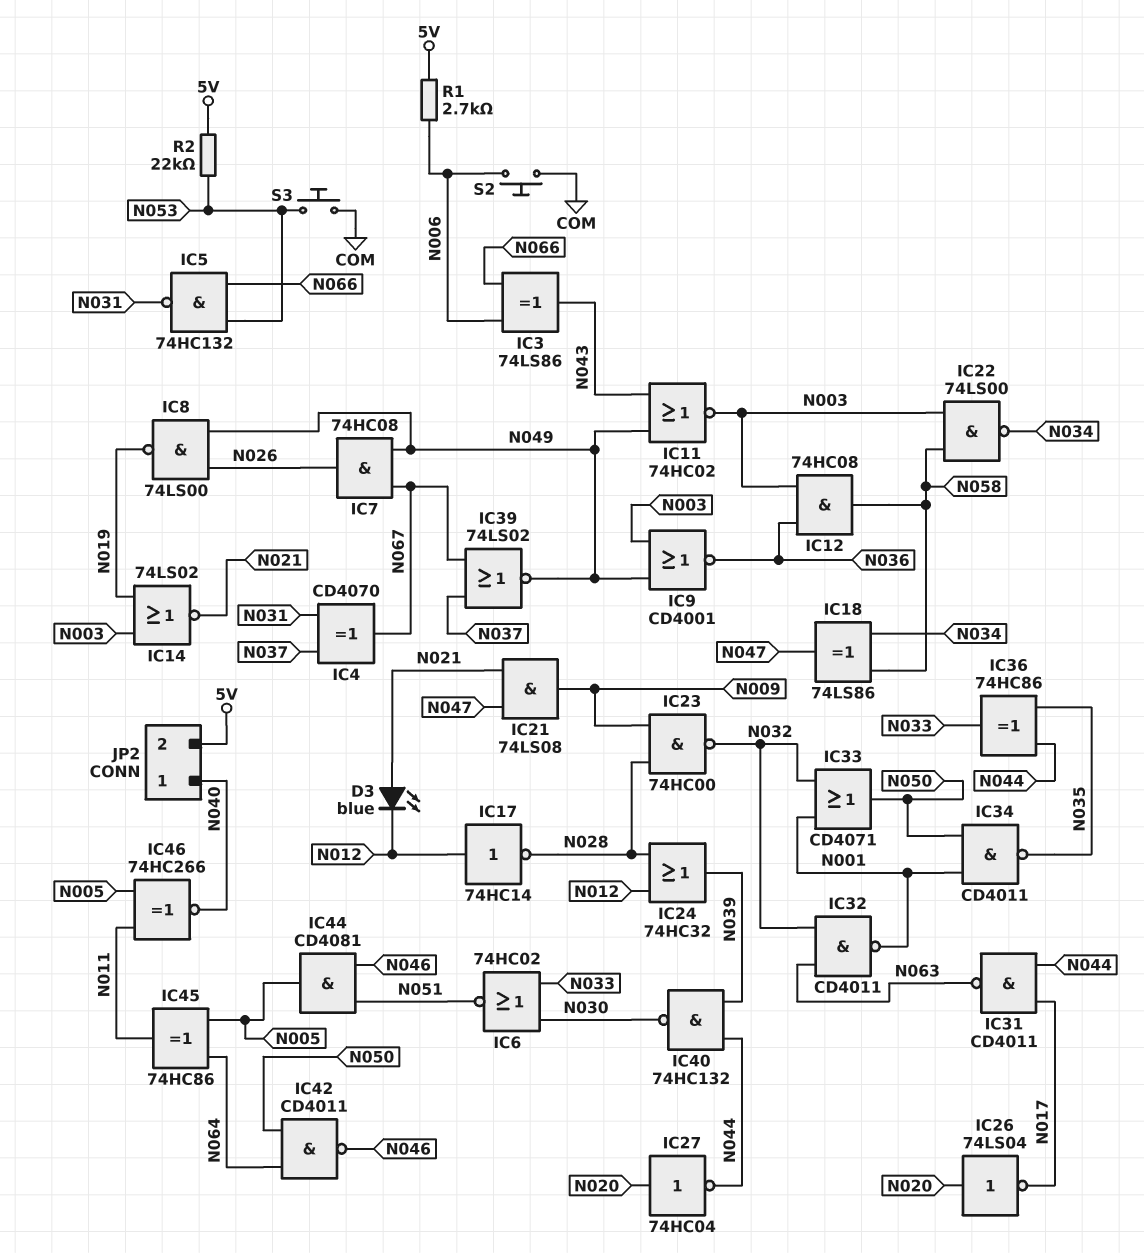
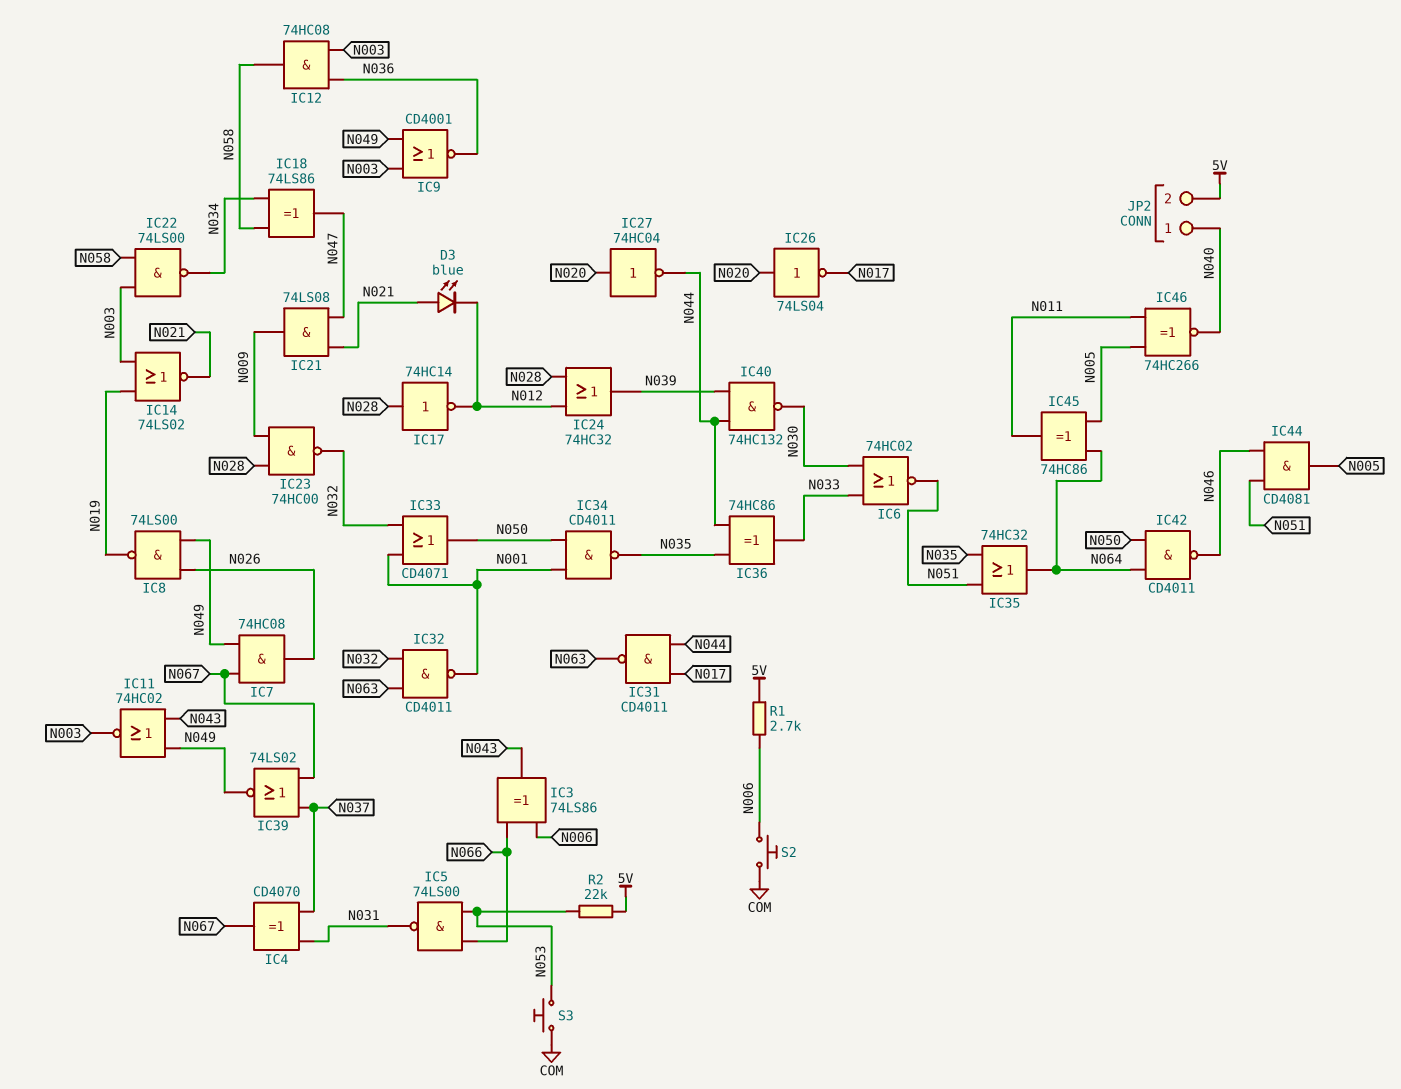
IC5: NAND 74HC132 (in N053, in N066, out N031) -> NAND 74LS00 (in N053, in N066, out N031)
IC17: NOT 74HC14 (in N012, out N028) -> NOT 74HC14 (in N028, out N012)
IC35: none -> OR 74HC32 (in N035, in N051, out N064)

